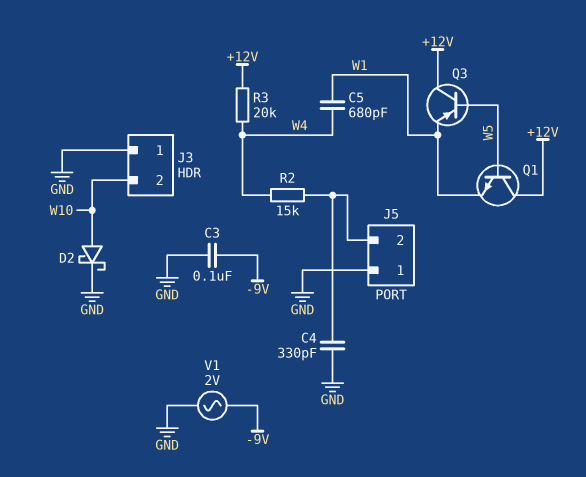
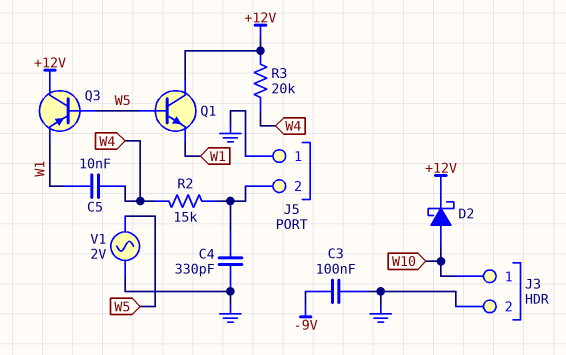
C5: 680pF (W1, W4) -> 10nF (W1, W4)
D2: schottky (A W10, K GND) -> schottky (A W10, K +12V)
J3 pin 1: GND -> W10
J3 pin 2: W10 -> GND
V1: AC 2V (-9V, GND) -> AC 2V (GND, W5)

